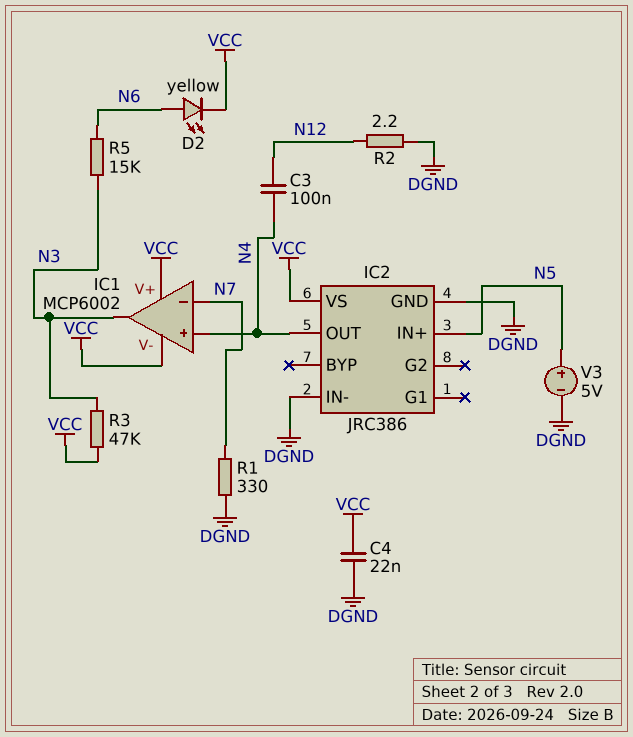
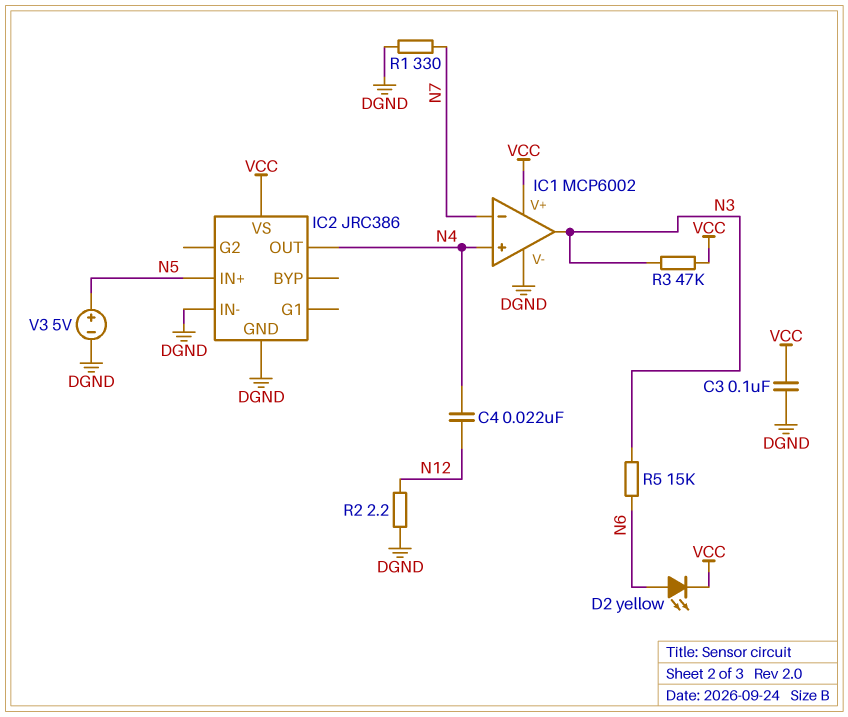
C3: 100nF (N4, N12) -> 100nF (DGND, VCC)
C4: 22nF (DGND, VCC) -> 22nF (N4, N12)
IC1 pin V-: VCC -> DGND

